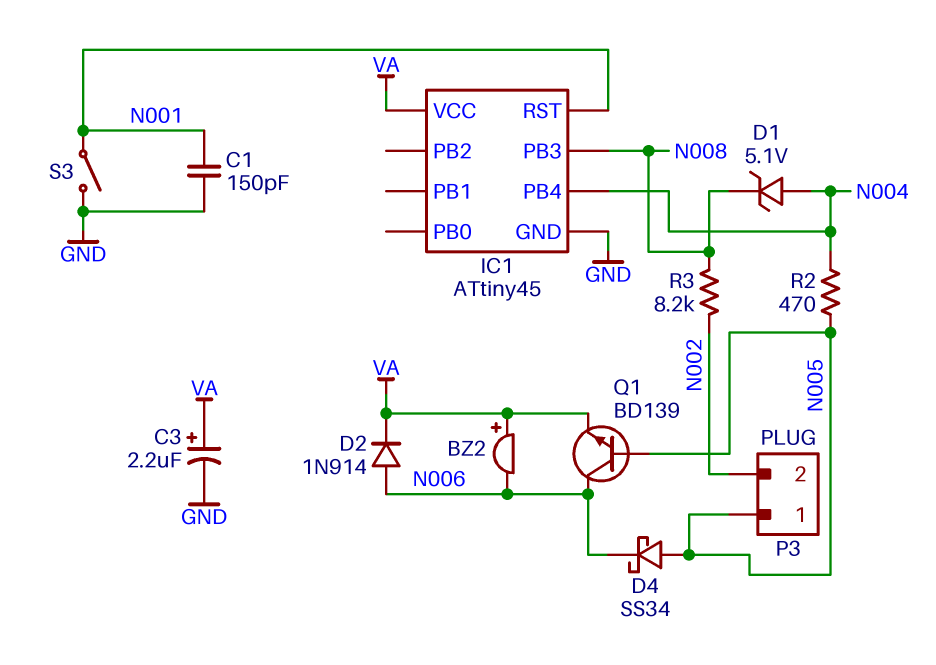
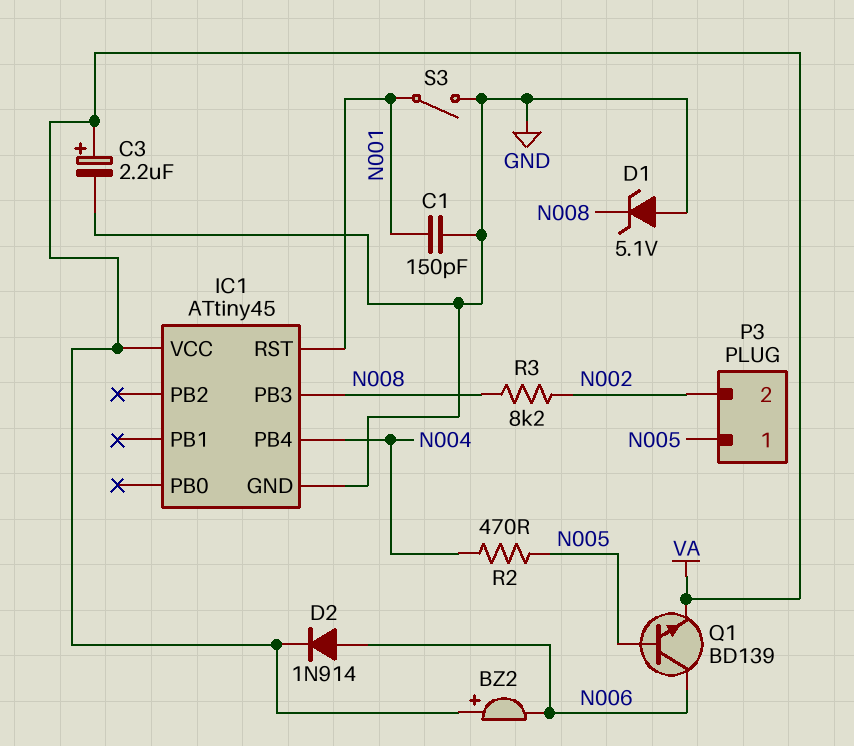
D1: zener 5.1V (A N004, K N008) -> zener 5.1V (A GND, K N008)
D4: schottky SS34 (A N005, K N006) -> none

